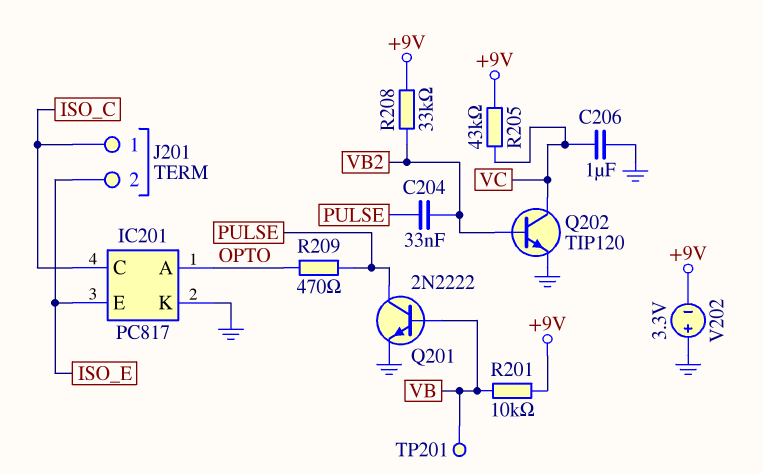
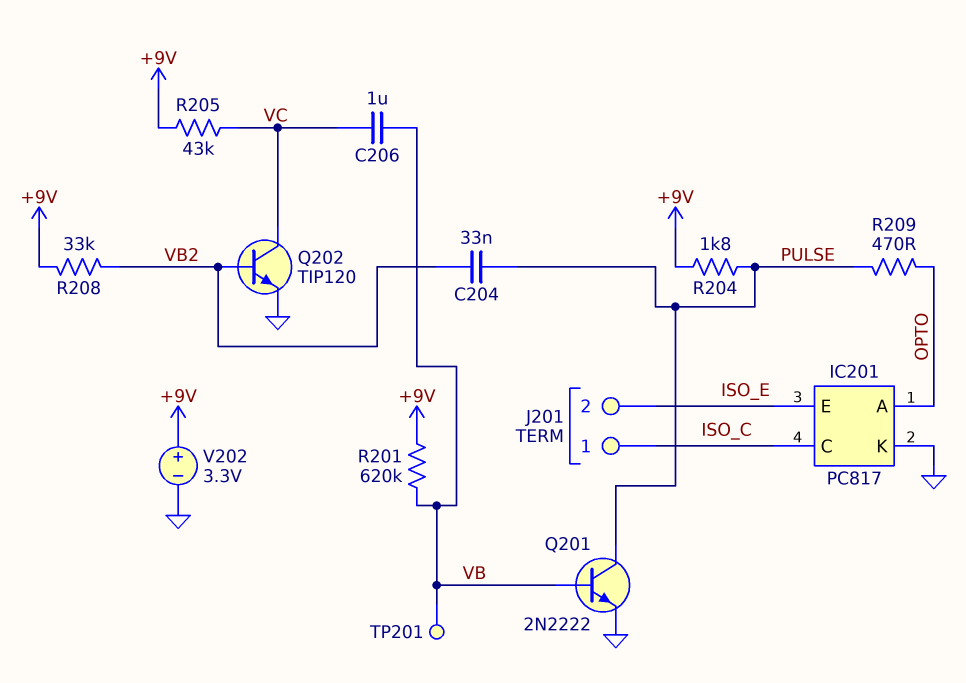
C206: 1uF (GND, VC) -> 1uF (VB, VC)
R201: 10k (+9V, VB) -> 620k (+9V, VB)
R204: none -> 1.8k (+9V, PULSE)
V202: 3.3V (plus GND, minus +9V) -> 3.3V (plus +9V, minus GND)

